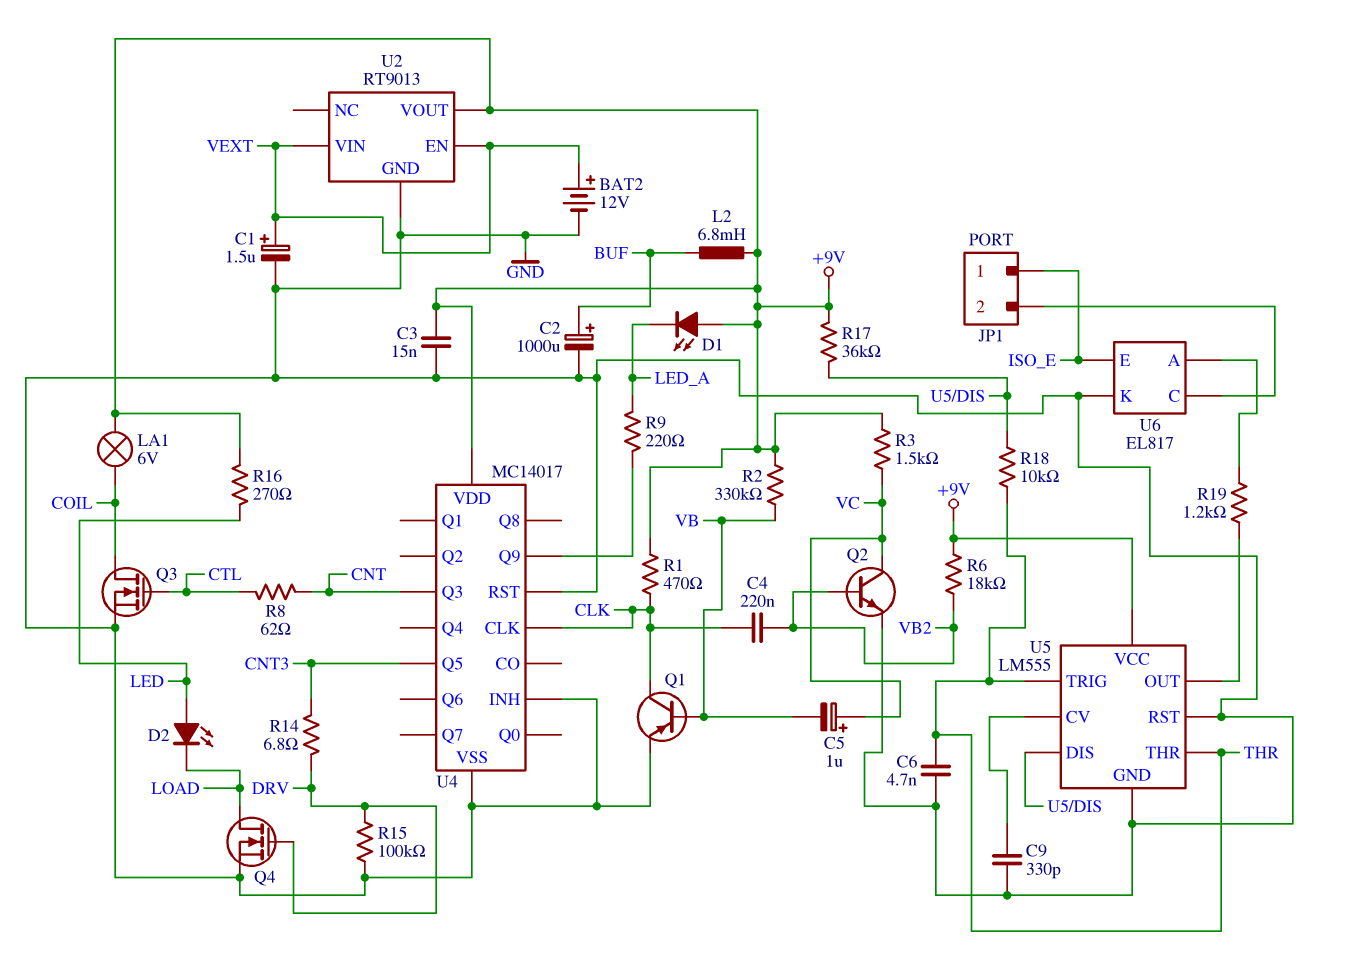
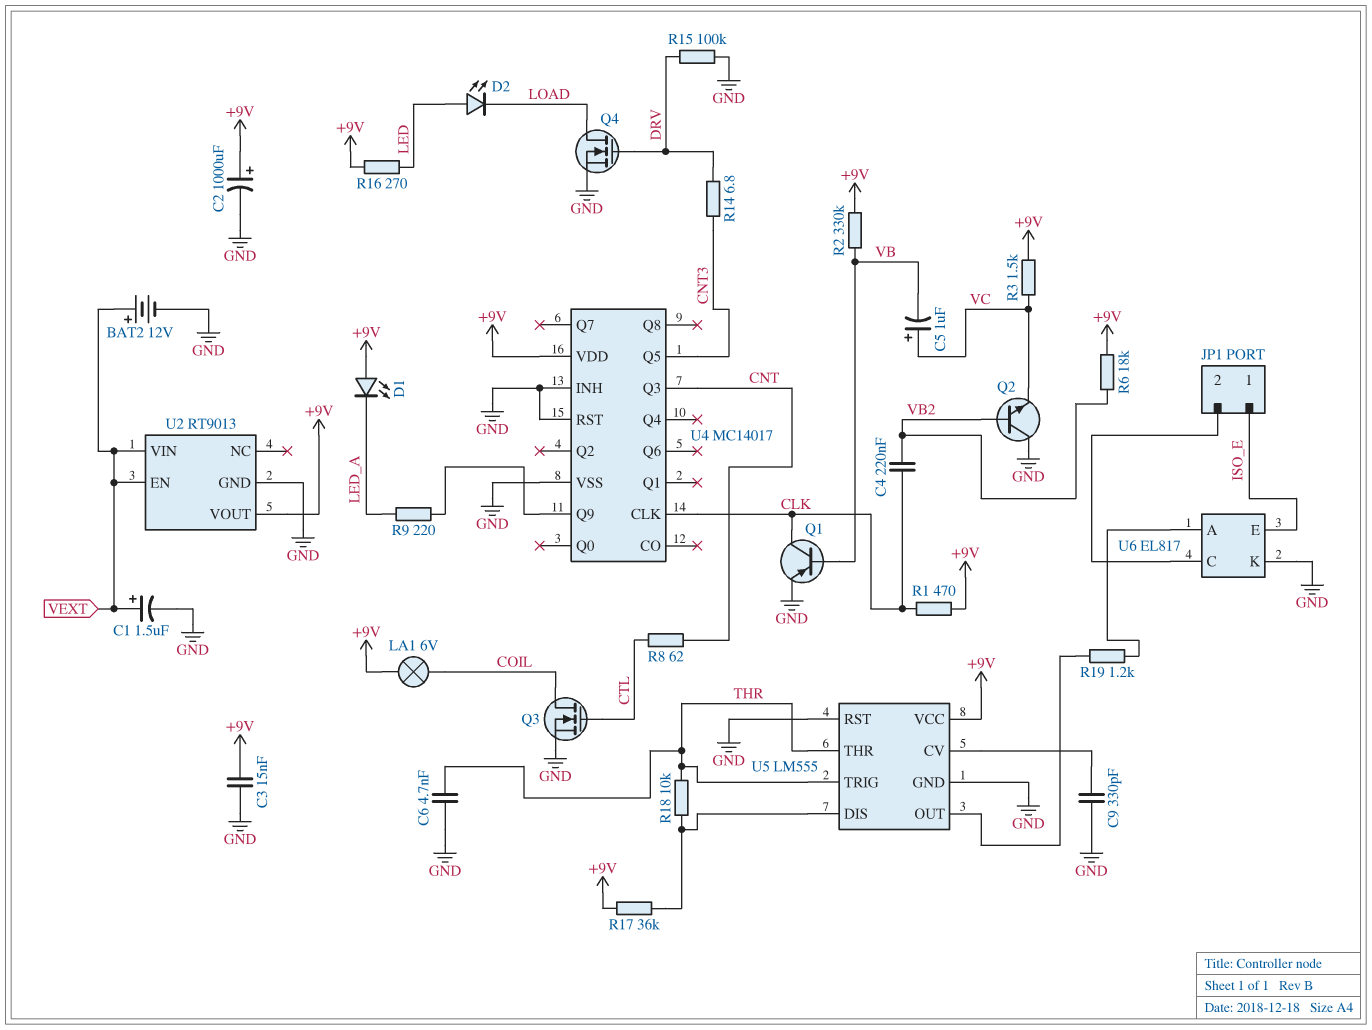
C2: 1000uF (plus BUF, minus GND) -> 1000uF (plus +9V, minus GND)
L2: 6.8mH (+9V, BUF) -> none
Q2: NPN (B VB2, C VC, E GND) -> NPN (B VB2, C GND, E VC)

